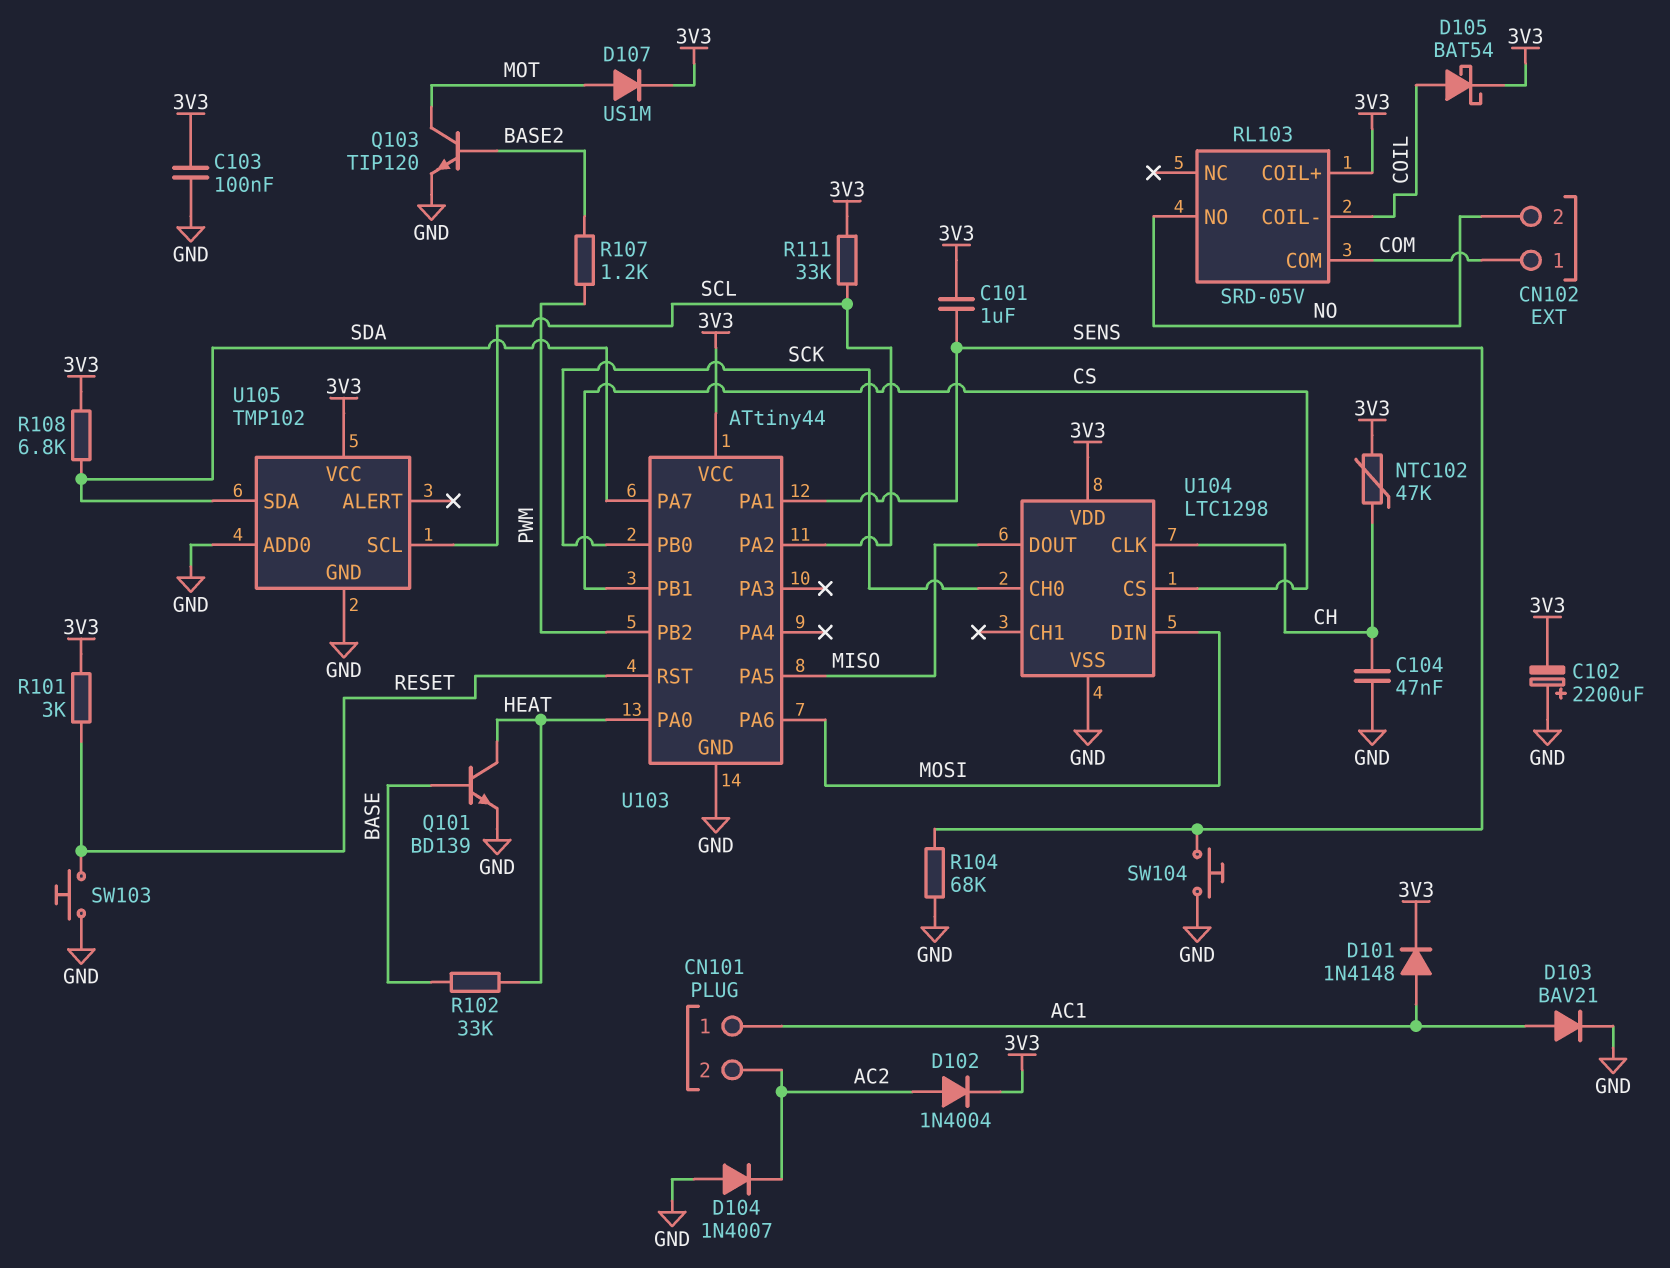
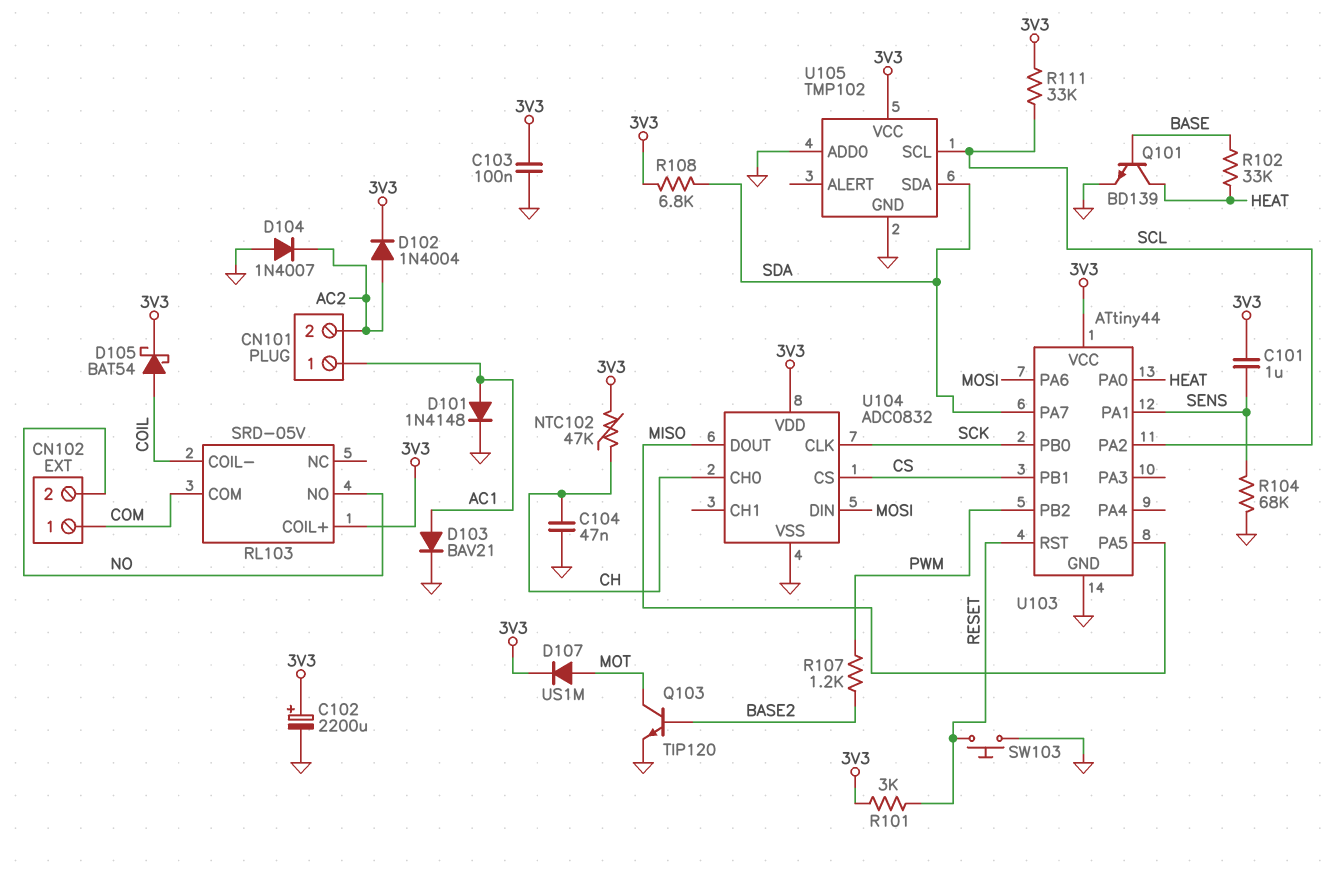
C102: 2200uF (plus GND, minus 3V3) -> 2200uF (plus 3V3, minus GND)
D101: diode 1N4148 (A AC1, K 3V3) -> diode 1N4148 (A AC1, K GND)
SW104: button (GND, SENS) -> none
U104: LTC1298 -> ADC0832
U104 pin CH0: SCK -> CH
U104 pin CLK: CH -> SCK

